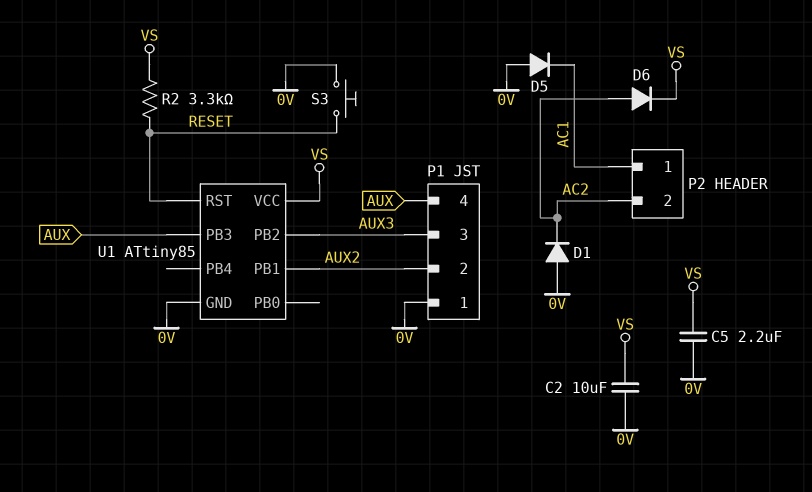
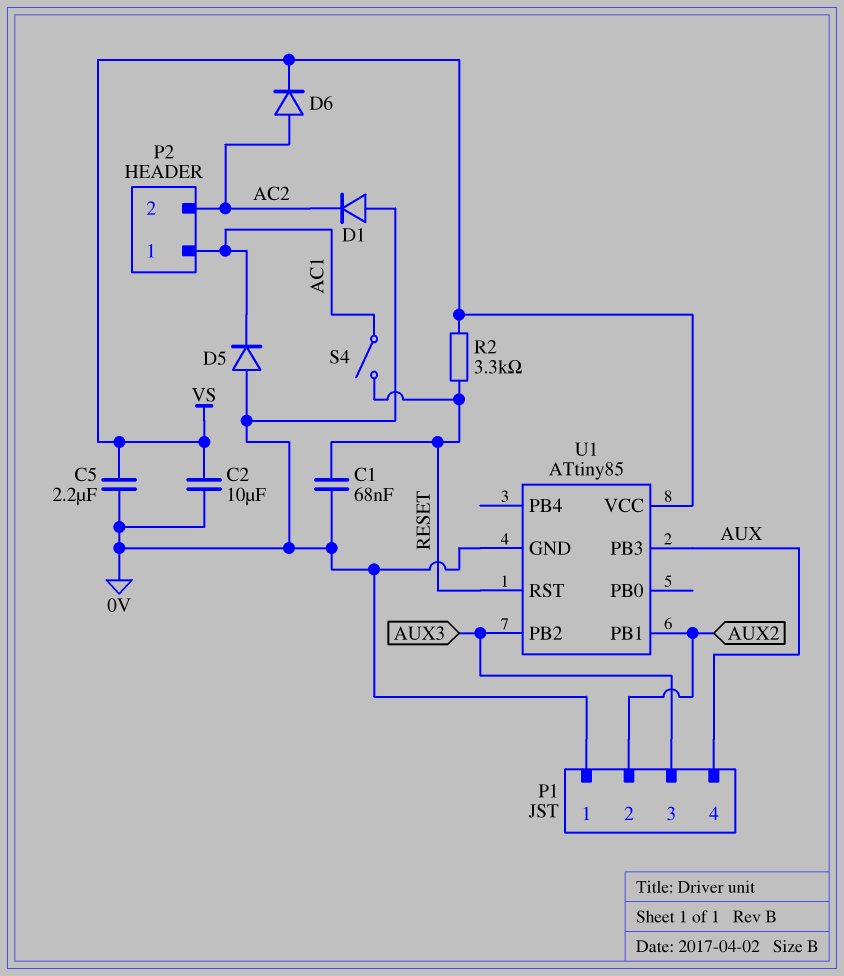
C1: none -> 68nF (0V, RESET)
S3: button (0V, RESET) -> none
S4: none -> switch (AC1, RESET)

